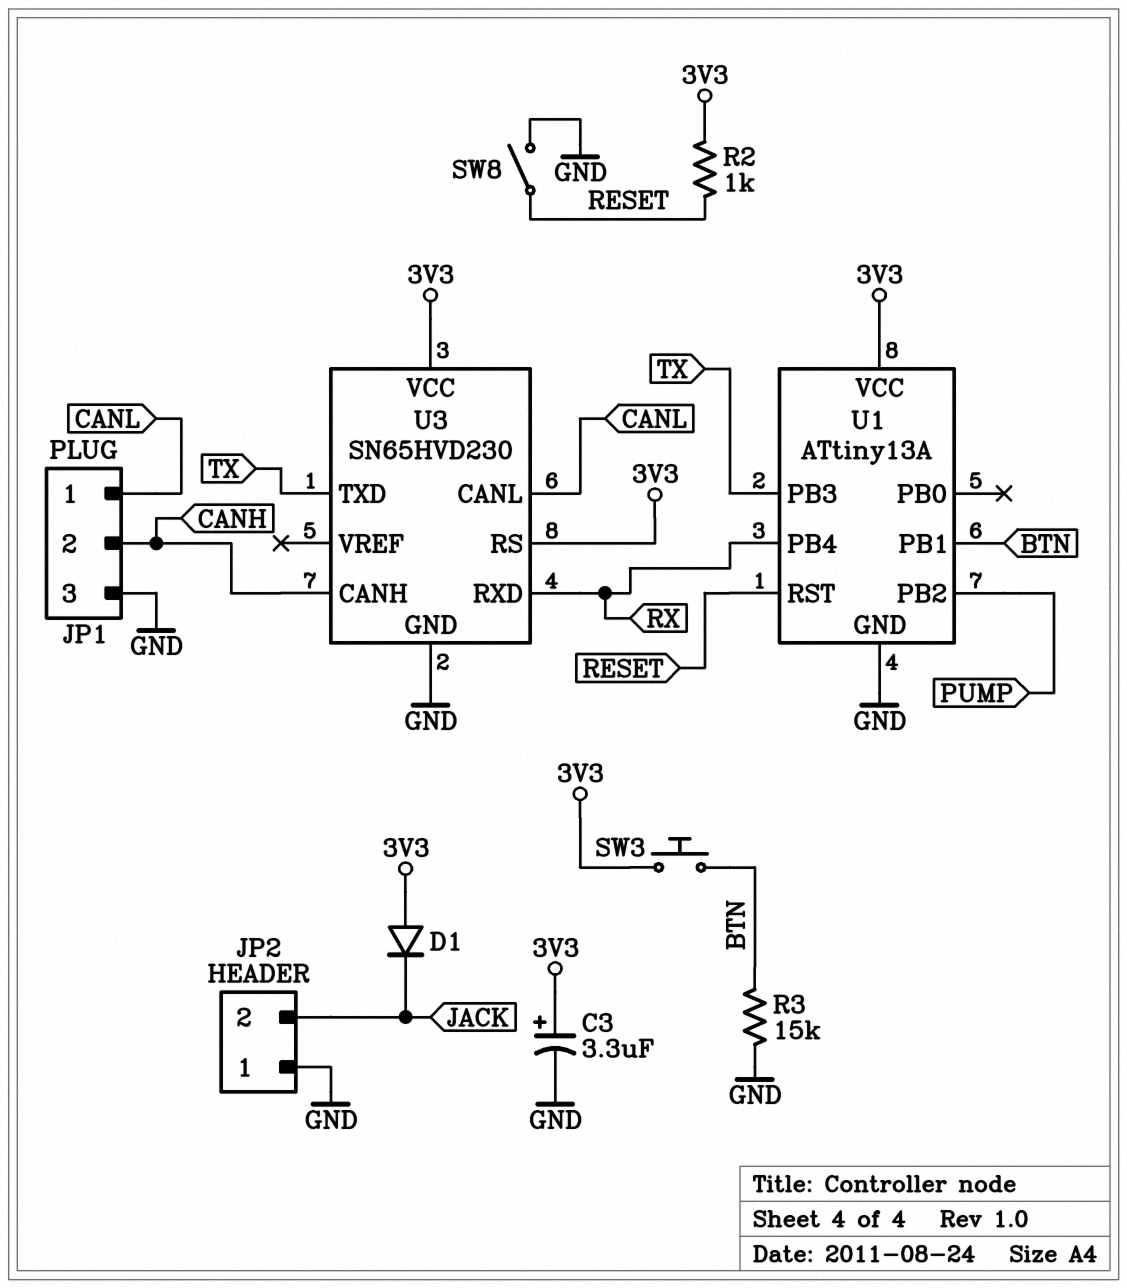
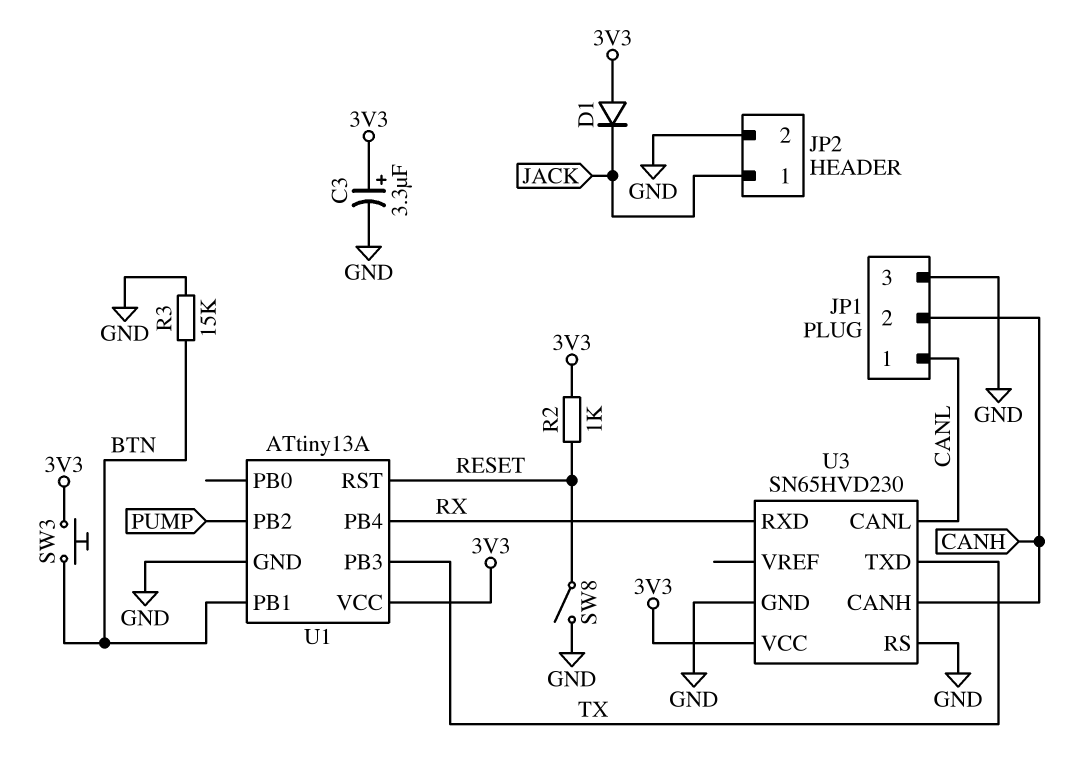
JP2 pin 1: GND -> JACK
JP2 pin 2: JACK -> GND
U3 pin RS: 3V3 -> GND

